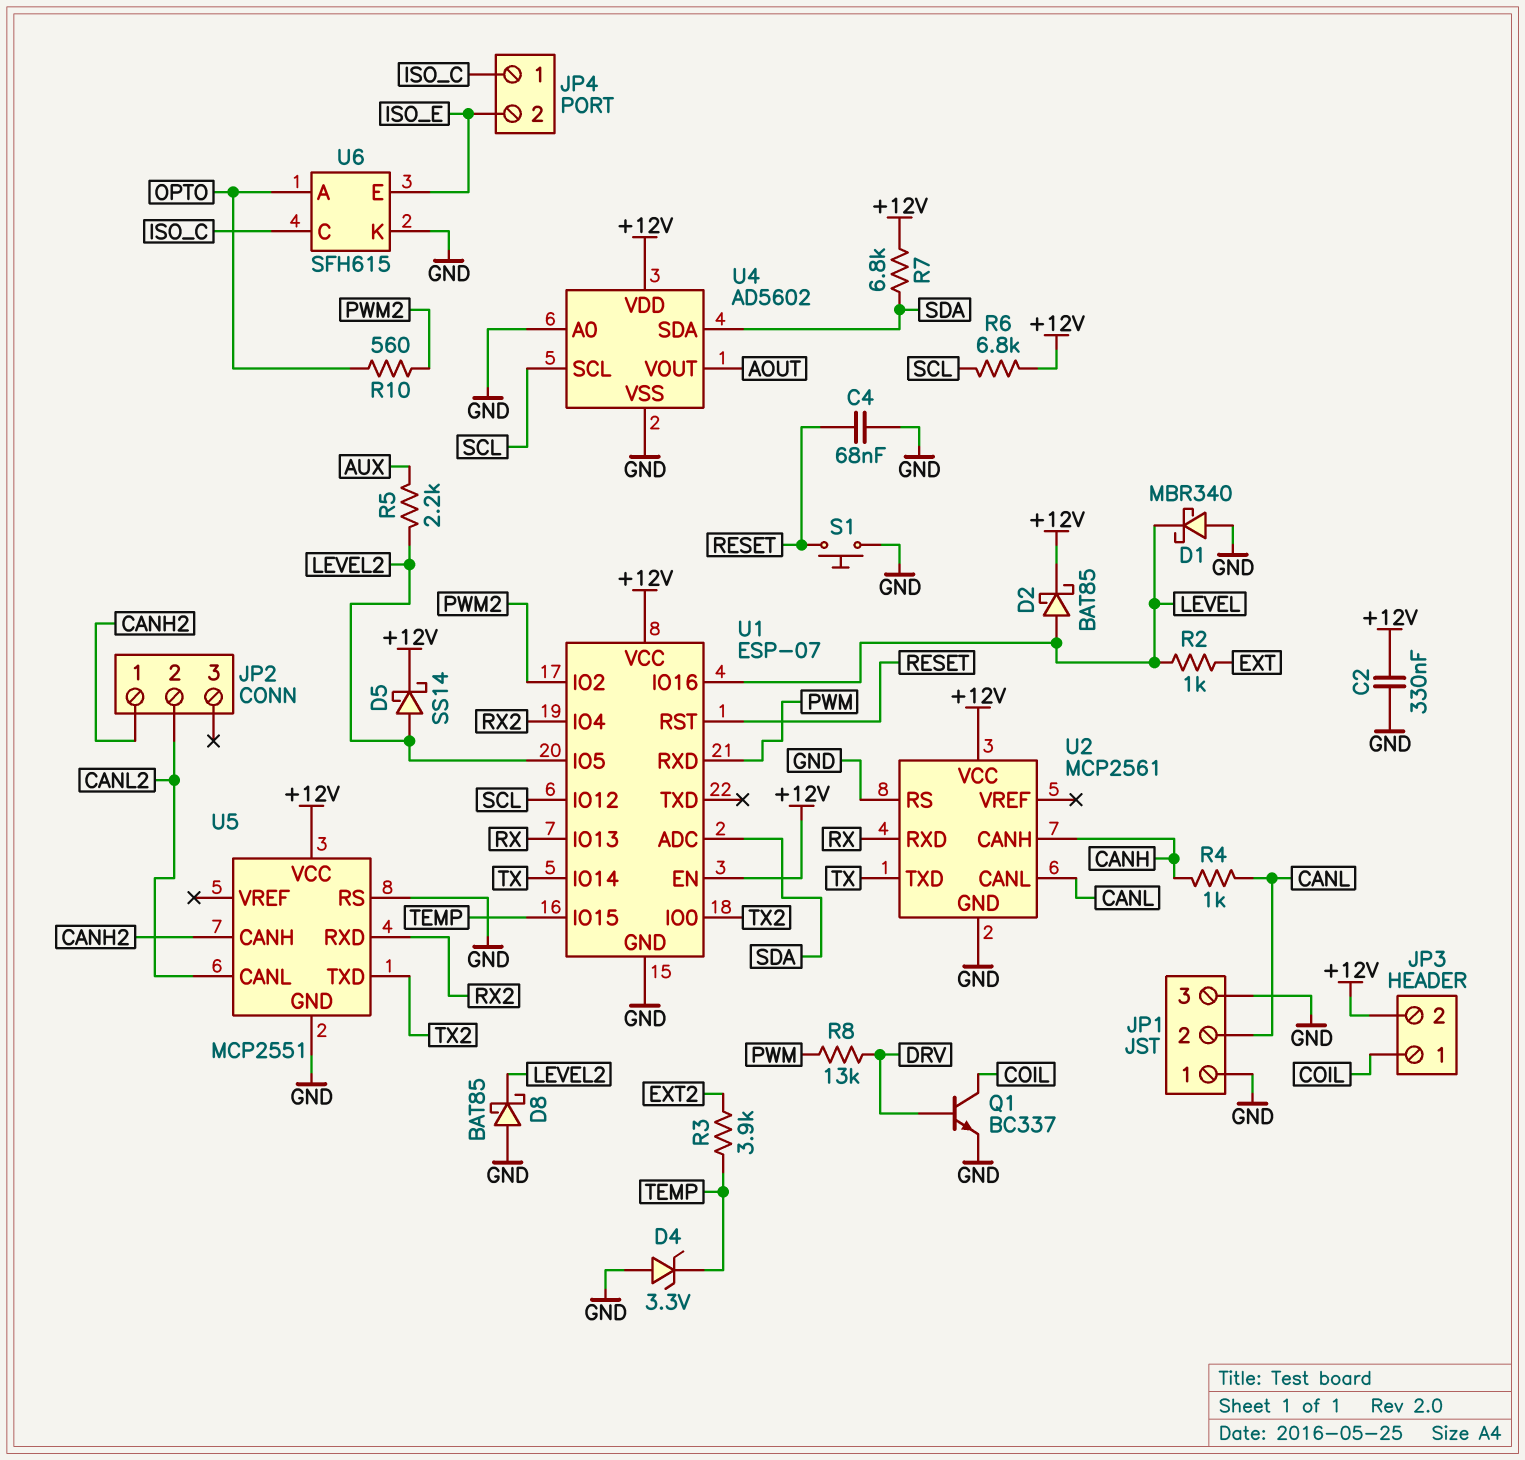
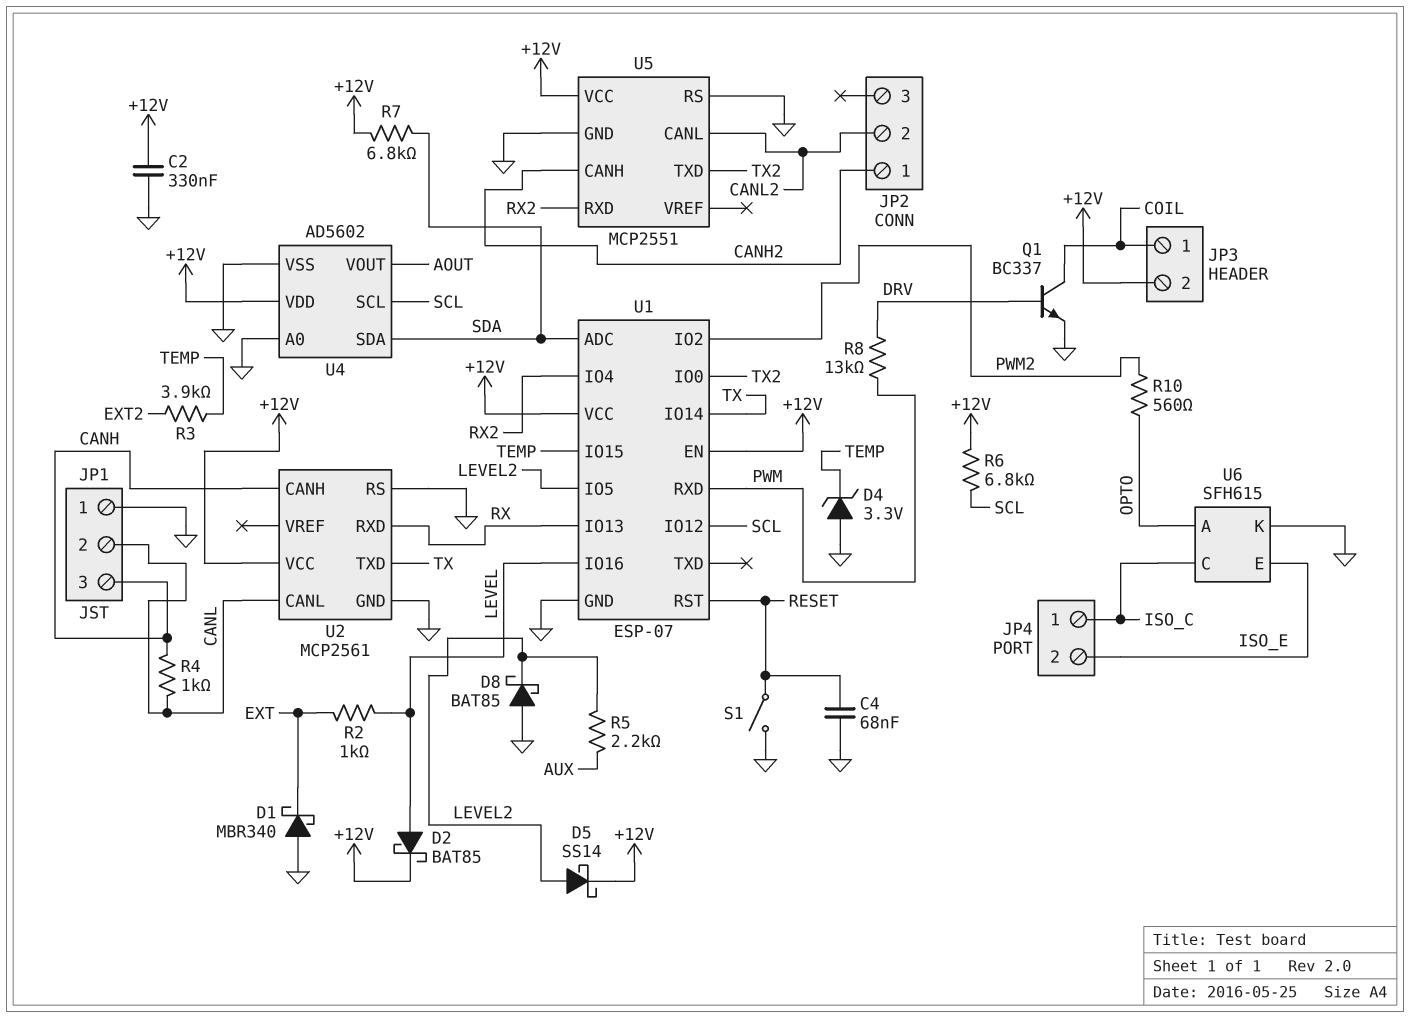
D1: schottky MBR340 (A GND, K LEVEL) -> schottky MBR340 (A GND, K EXT)
JP1 pin 3: GND -> CANH
S1: button (GND, RESET) -> switch (GND, RESET)

